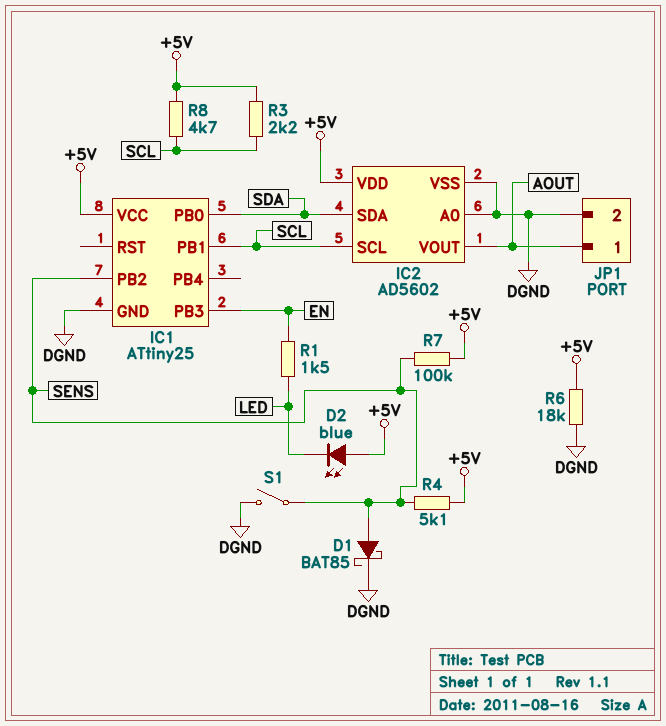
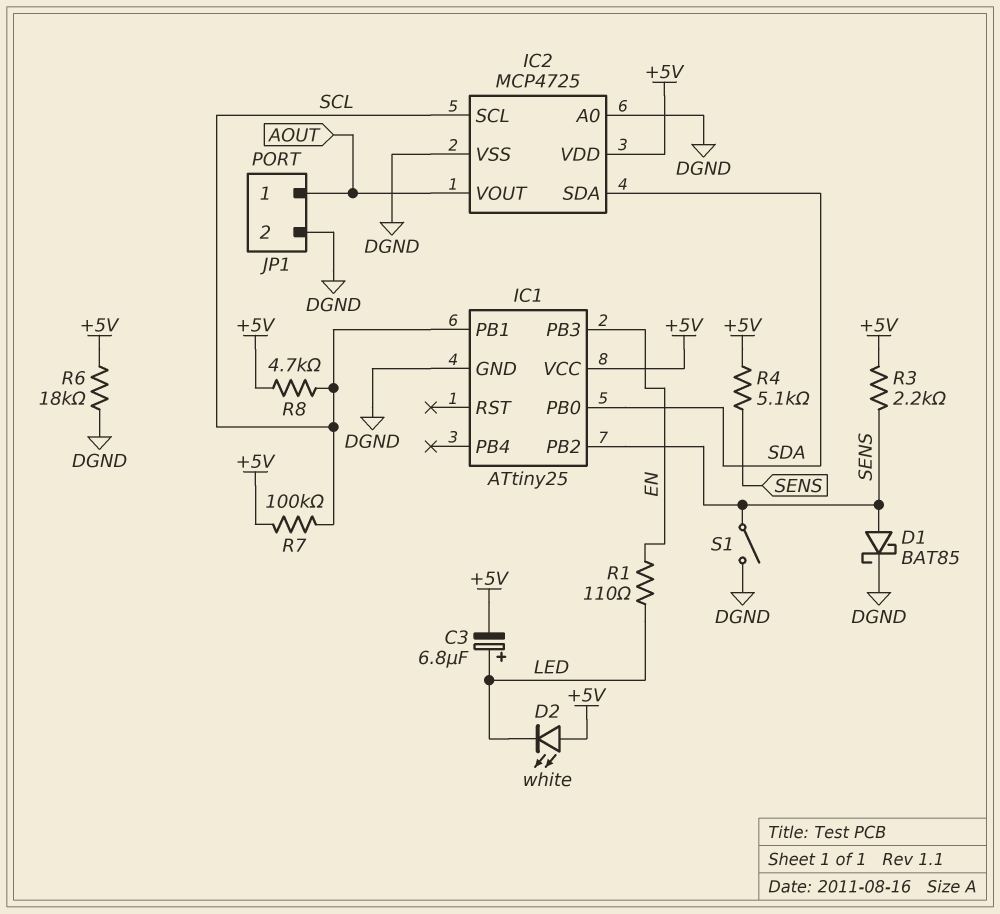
C3: none -> 6.8uF (plus LED, minus +5V)
D2: LED blue (A +5V, K LED) -> LED white (A +5V, K LED)
IC2: AD5602 -> MCP4725
R1: 1.5k (EN, LED) -> 110 (EN, LED)
R3: 2.2k (+5V, SCL) -> 2.2k (+5V, SENS)
R7: 100k (+5V, SENS) -> 100k (+5V, SCL)

